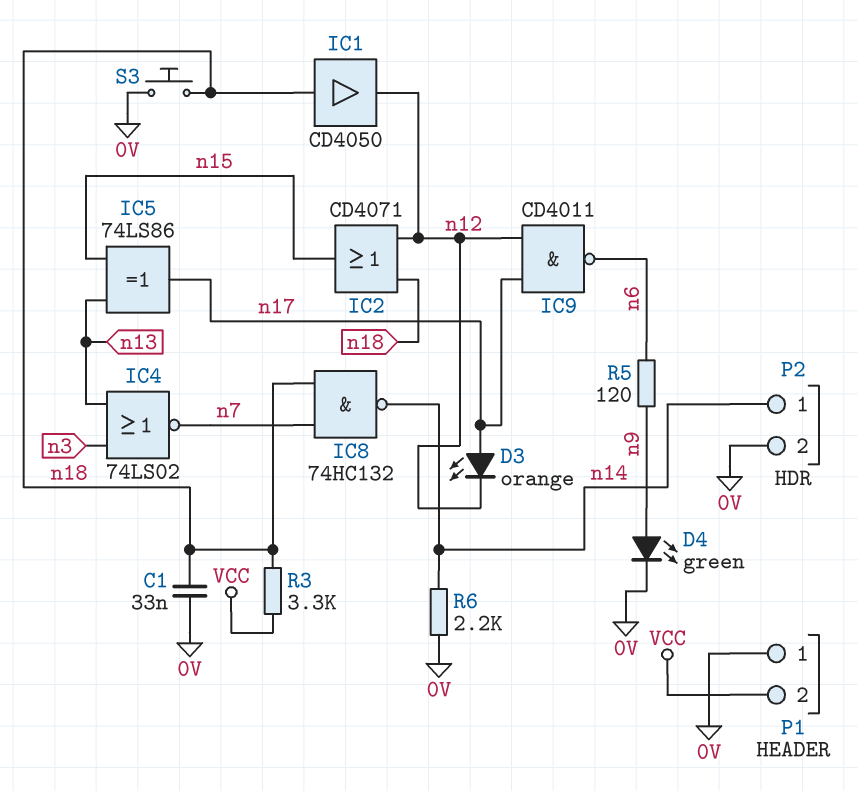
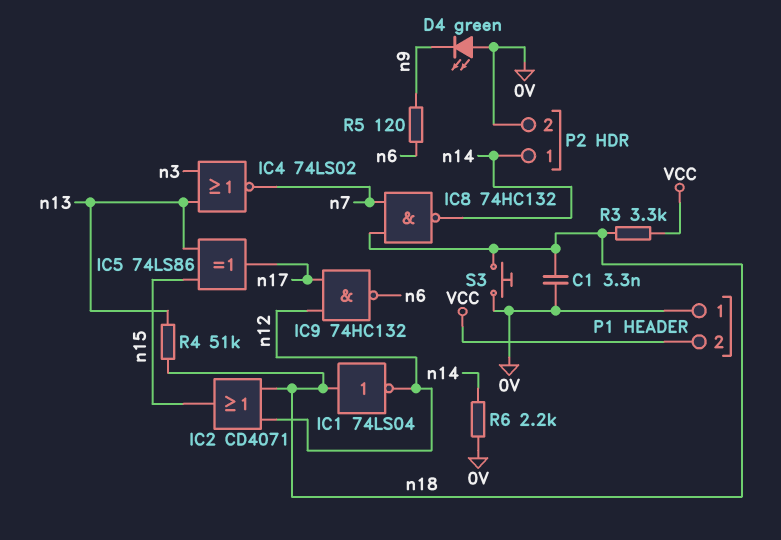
C1: 33nF (0V, n18) -> 3.3nF (0V, n18)
D3: LED orange (A n17, K n12) -> none
D4: LED green (A n9, K 0V) -> LED green (A 0V, K n9)
IC1: buffer CD4050 (in n18, out n12) -> NOT 74LS04 (in n18, out n12)
IC9: NAND CD4011 (in n12, in n17, out n6) -> NAND 74HC132 (in n12, in n17, out n6)
R4: none -> 51k (n13, n18)

